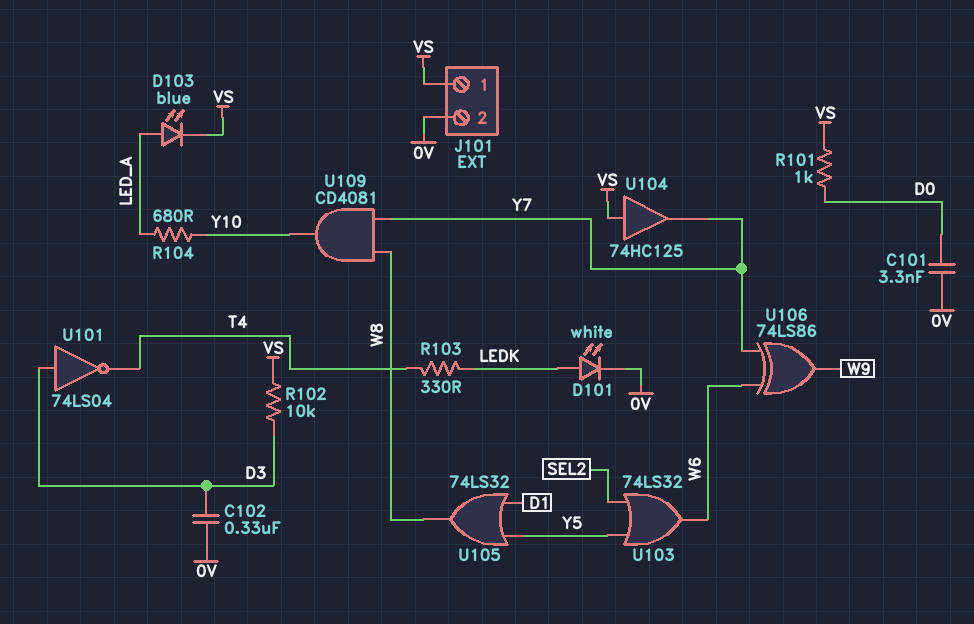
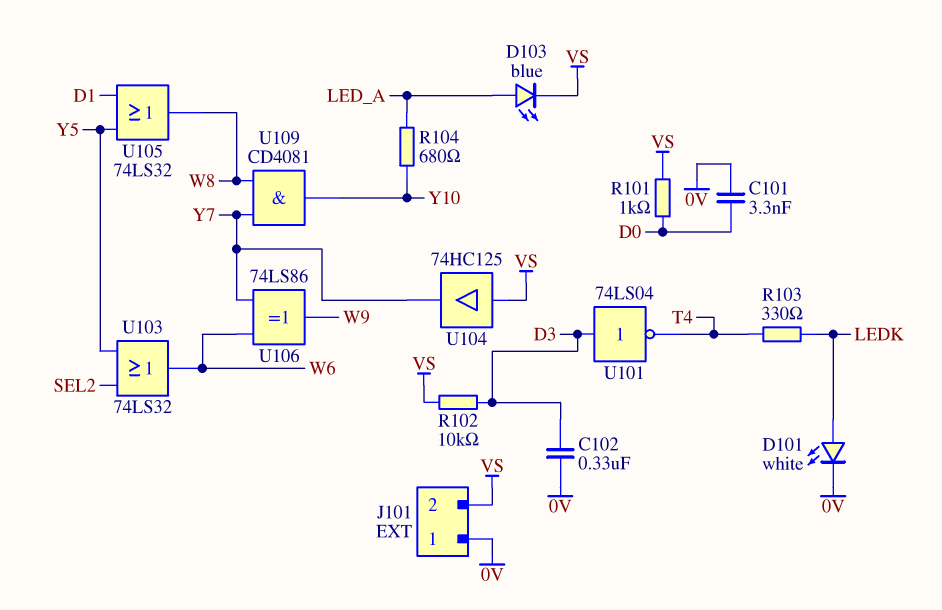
J101 pin 1: VS -> 0V
J101 pin 2: 0V -> VS

